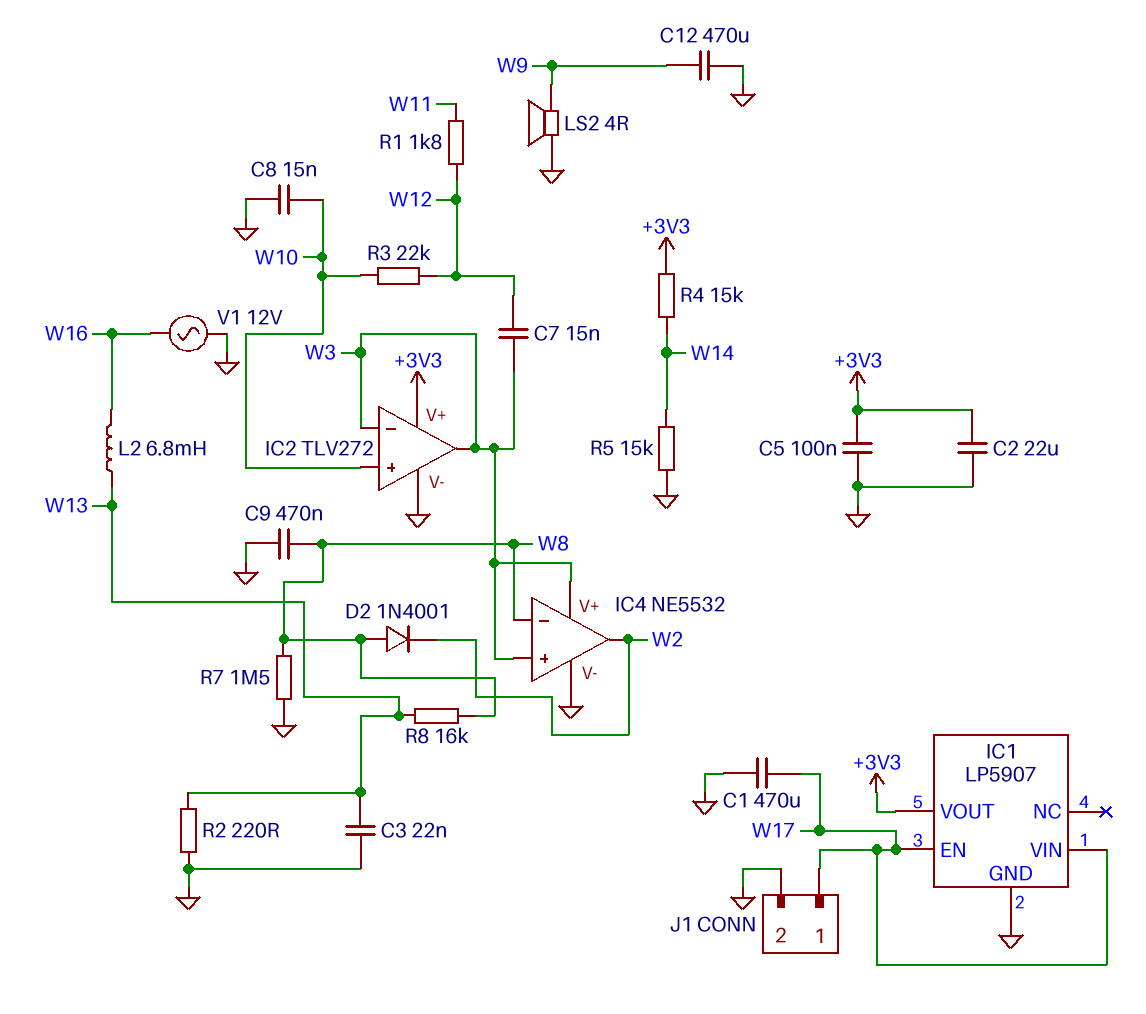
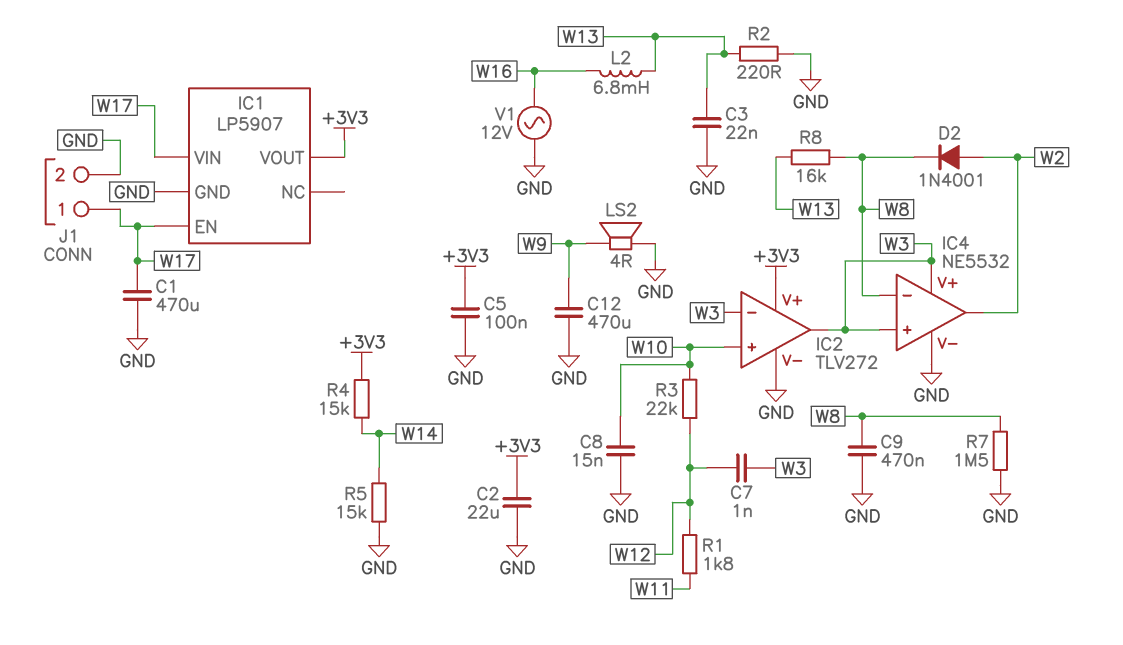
C7: 15nF (W3, W12) -> 1nF (W3, W12)
D2: diode 1N4001 (A W8, K W2) -> diode 1N4001 (A W2, K W8)

